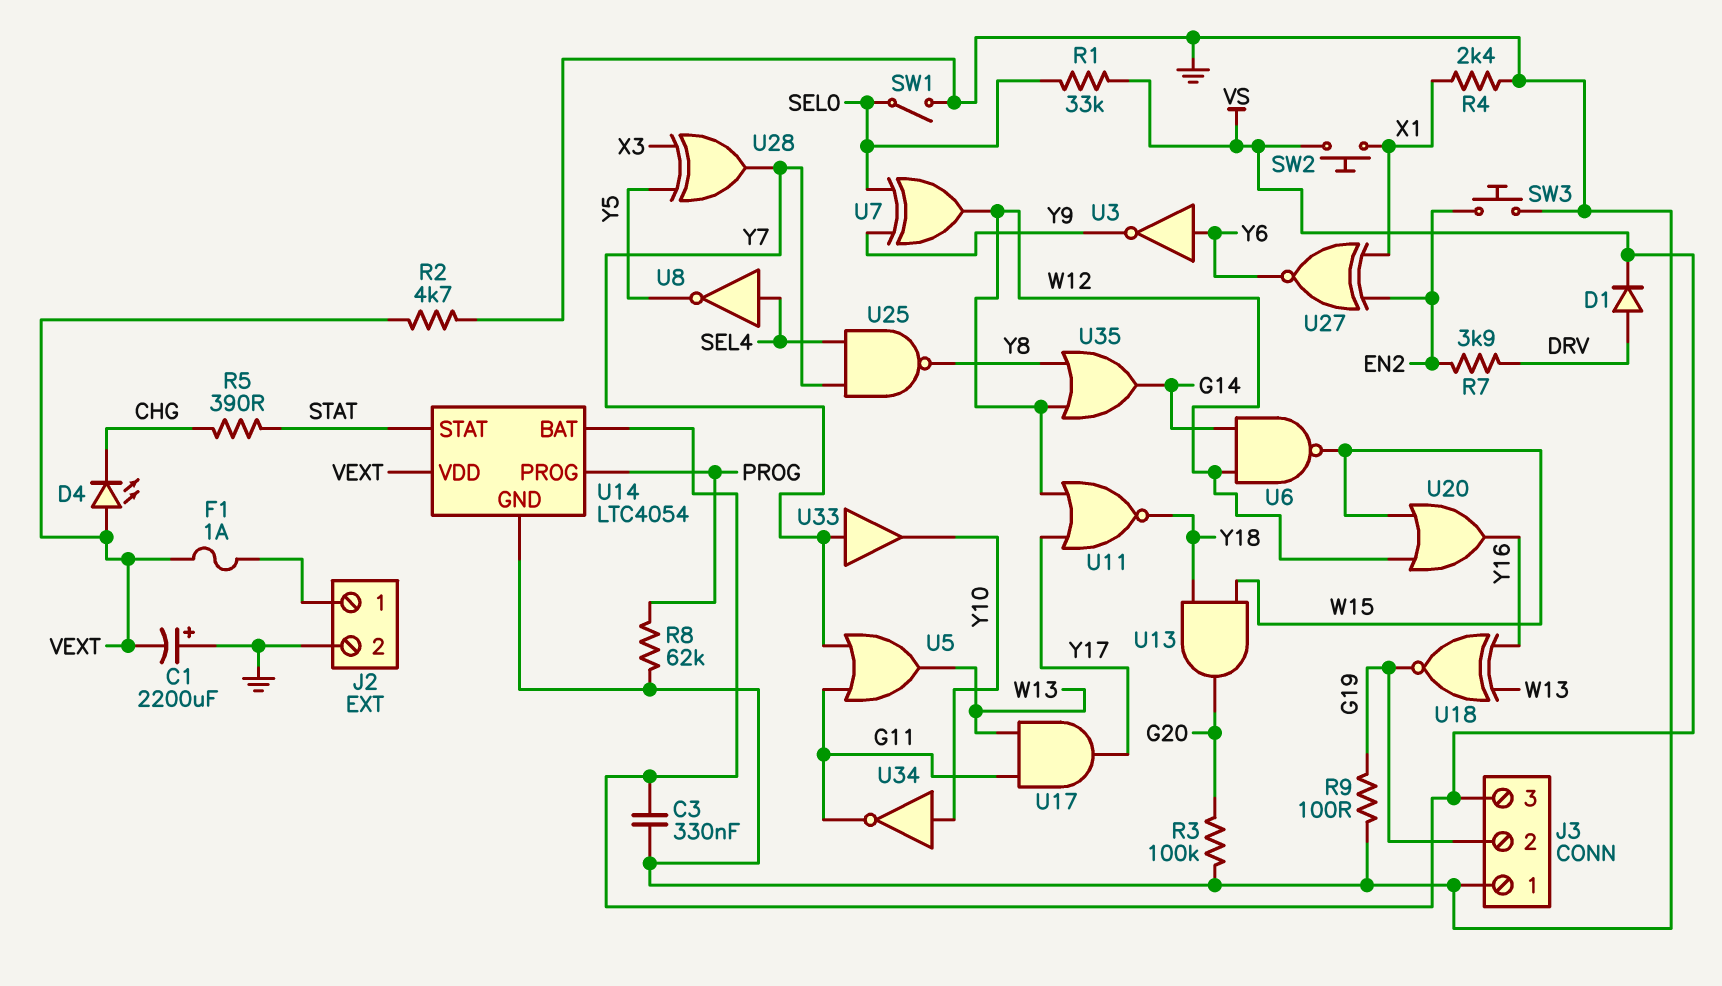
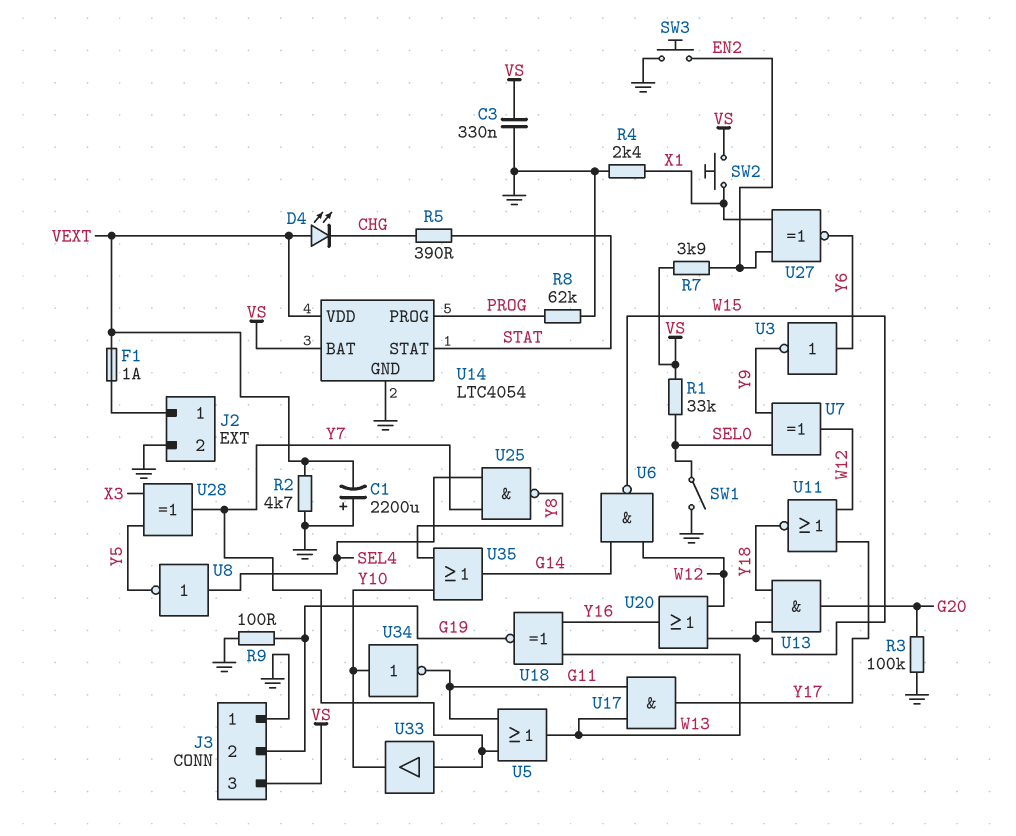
D1: diode (A DRV, K VS) -> none
R7: 3.9k (DRV, EN2) -> 3.9k (EN2, VS)
U35: OR (in W12, in Y8, out G14) -> OR (in Y8, in Y10, out G14)

